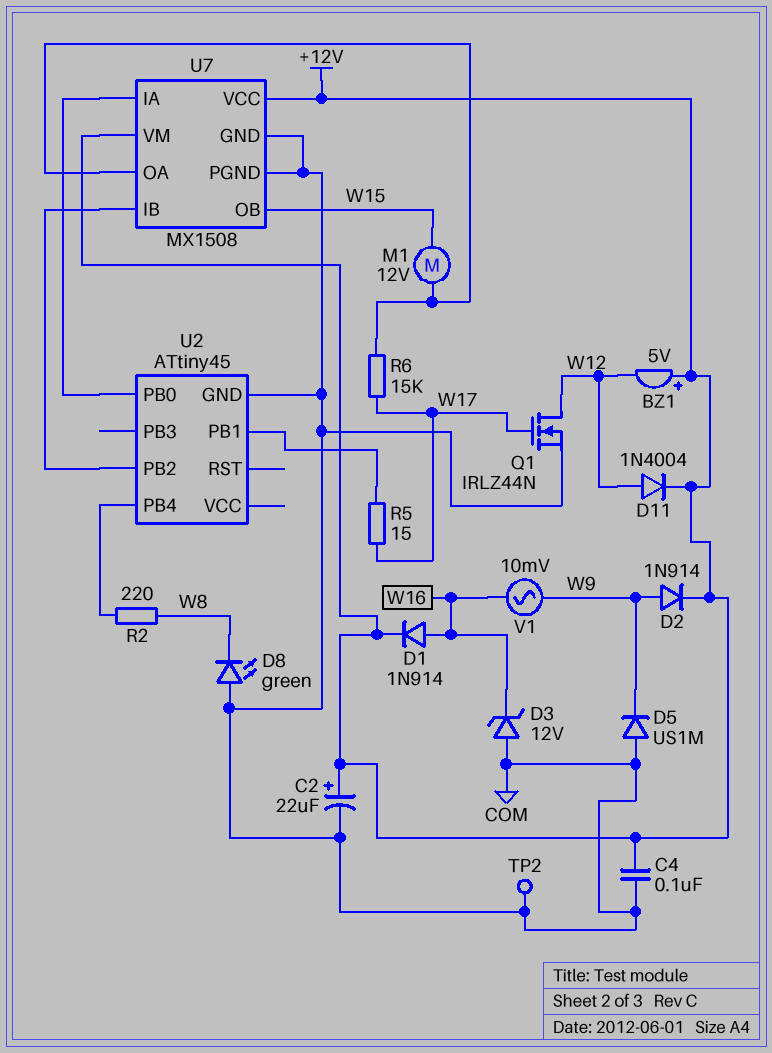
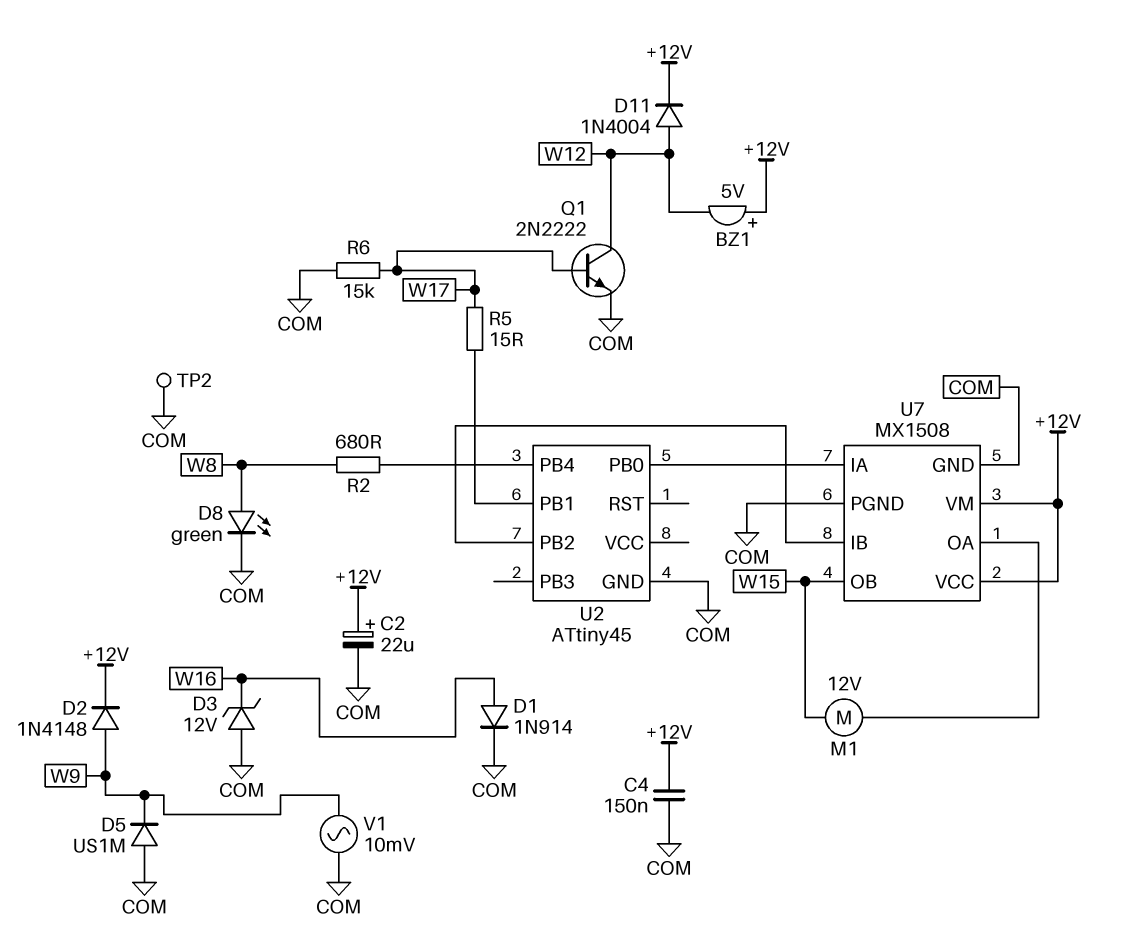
C4: 100nF (+12V, COM) -> 150nF (+12V, COM)
D1: diode 1N914 (A W16, K +12V) -> diode 1N914 (A W16, K COM)
D2: diode 1N914 (A W9, K +12V) -> diode 1N4148 (A W9, K +12V)
D8: LED green (A COM, K W8) -> LED green (A W8, K COM)
Q1: NMOS IRLZ44N (G W17, D W12, S COM) -> NPN 2N2222 (B W17, C W12, E COM)
R2: 220 (U2/PB4, W8) -> 680 (U2/PB4, W8)
R6: 15k (U7/OA, W17) -> 15k (COM, W17)
V1: AC 10mV (W9, W16) -> AC 10mV (COM, W9)

